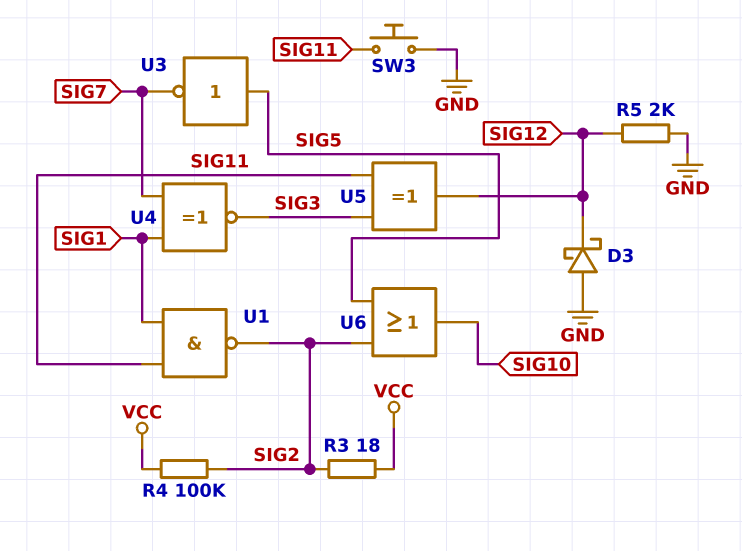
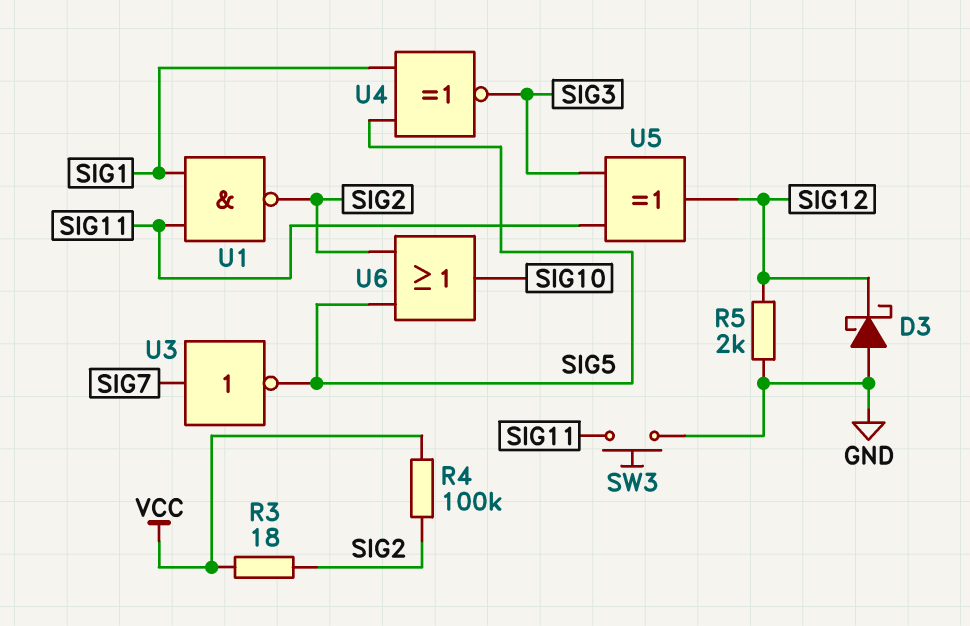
U3: NOT (in SIG5, out SIG7) -> NOT (in SIG7, out SIG5)
U4: XNOR (in SIG1, in SIG7, out SIG3) -> XNOR (in SIG1, in SIG5, out SIG3)

